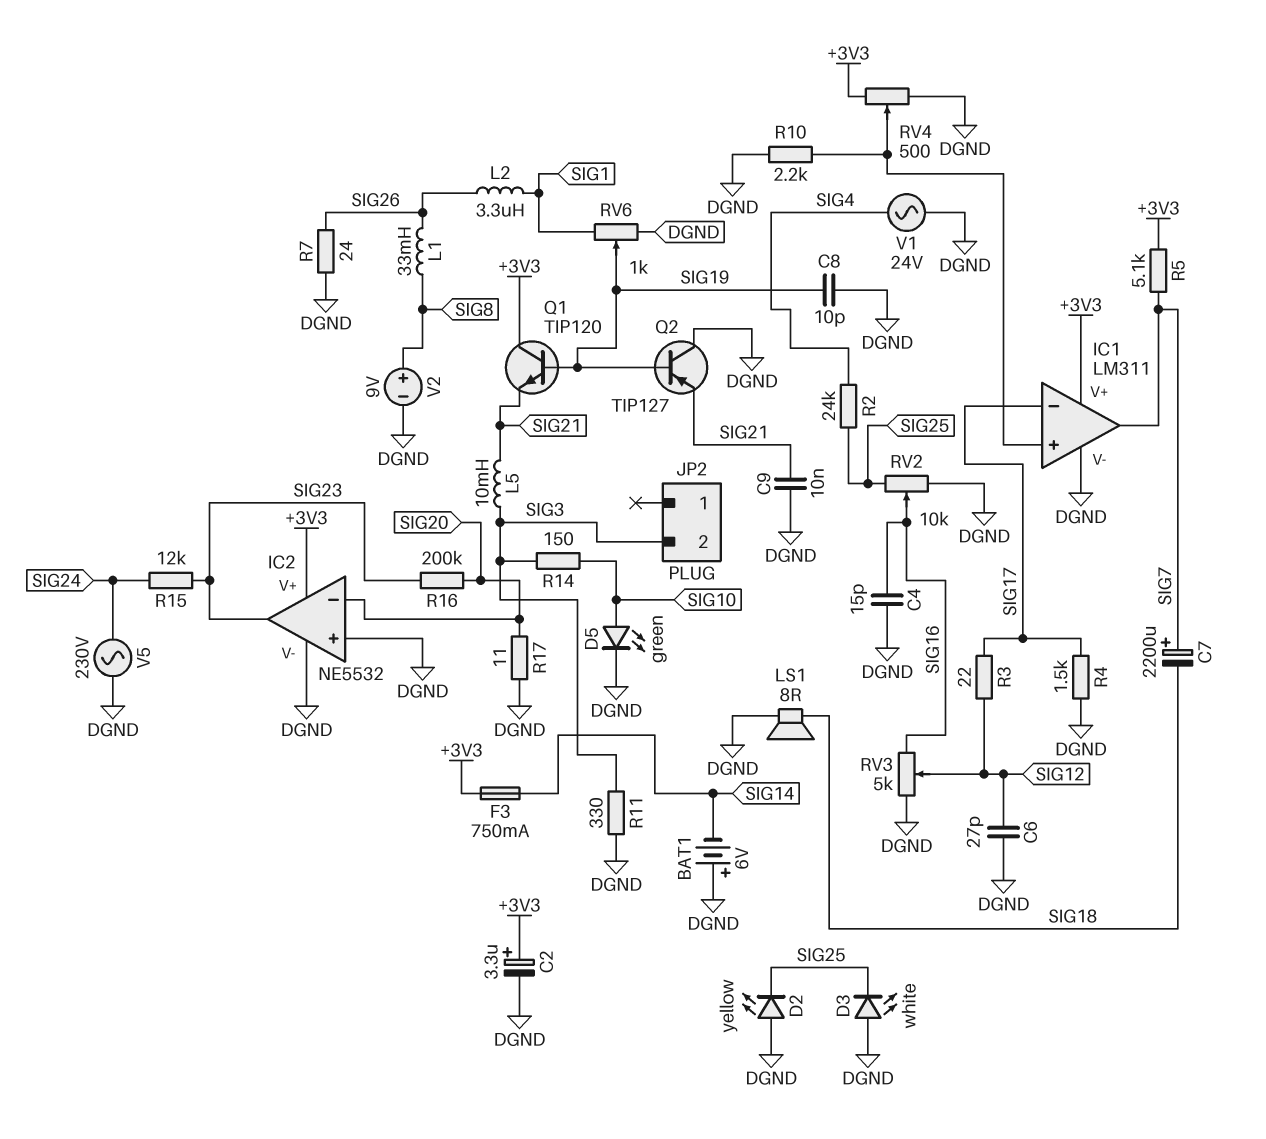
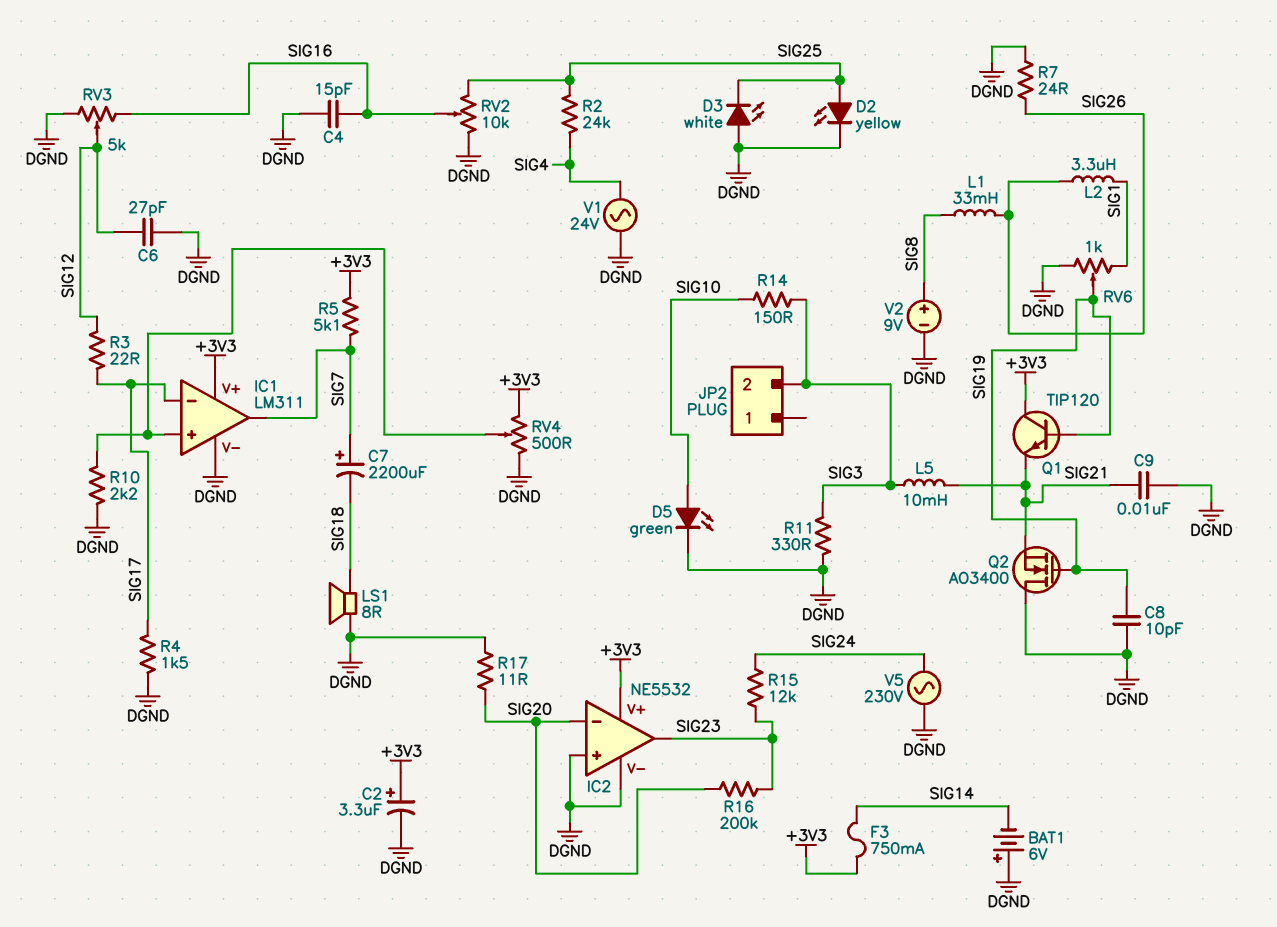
D2: LED yellow (A DGND, K SIG25) -> LED yellow (A SIG25, K DGND)
Q2: PNP TIP127 (B SIG19, C DGND, E SIG21) -> NMOS AO3400 (G SIG19, D DGND, S SIG21)

